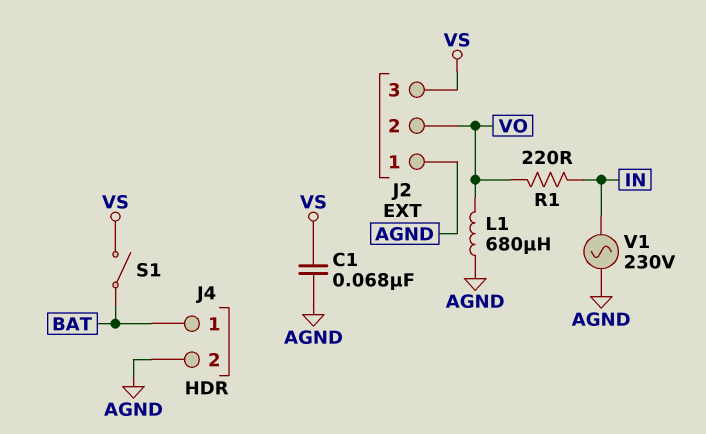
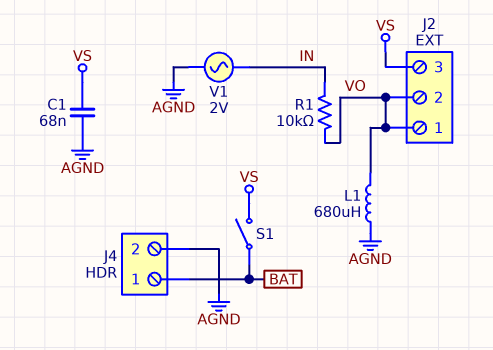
J2 pin 1: AGND -> VO
R1: 220 (IN, VO) -> 10k (IN, VO)
V1: AC 230V (AGND, IN) -> AC 2V (AGND, IN)

